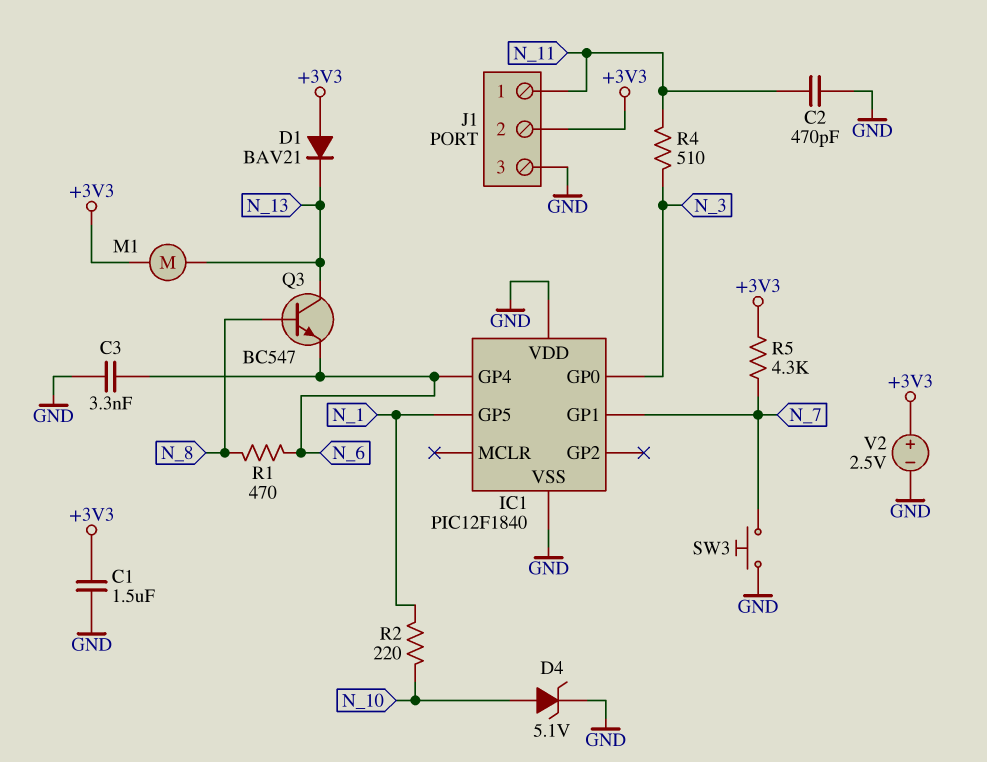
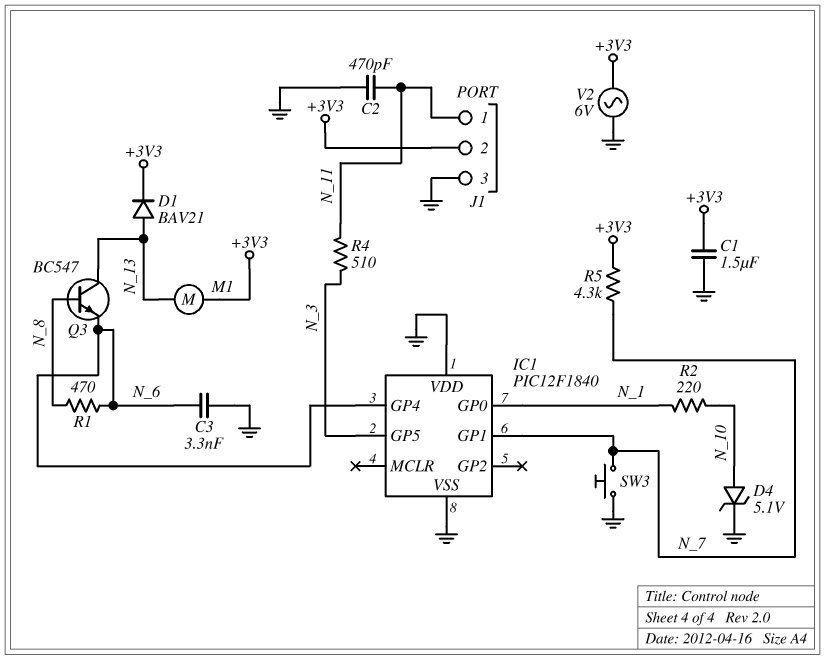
D1: diode BAV21 (A +3V3, K N_13) -> diode BAV21 (A N_13, K +3V3)
IC1 pin GP0: N_3 -> N_1
IC1 pin GP5: N_1 -> N_3
V2: 2.5V (plus +3V3, minus GND) -> AC 6V (+3V3, GND)

